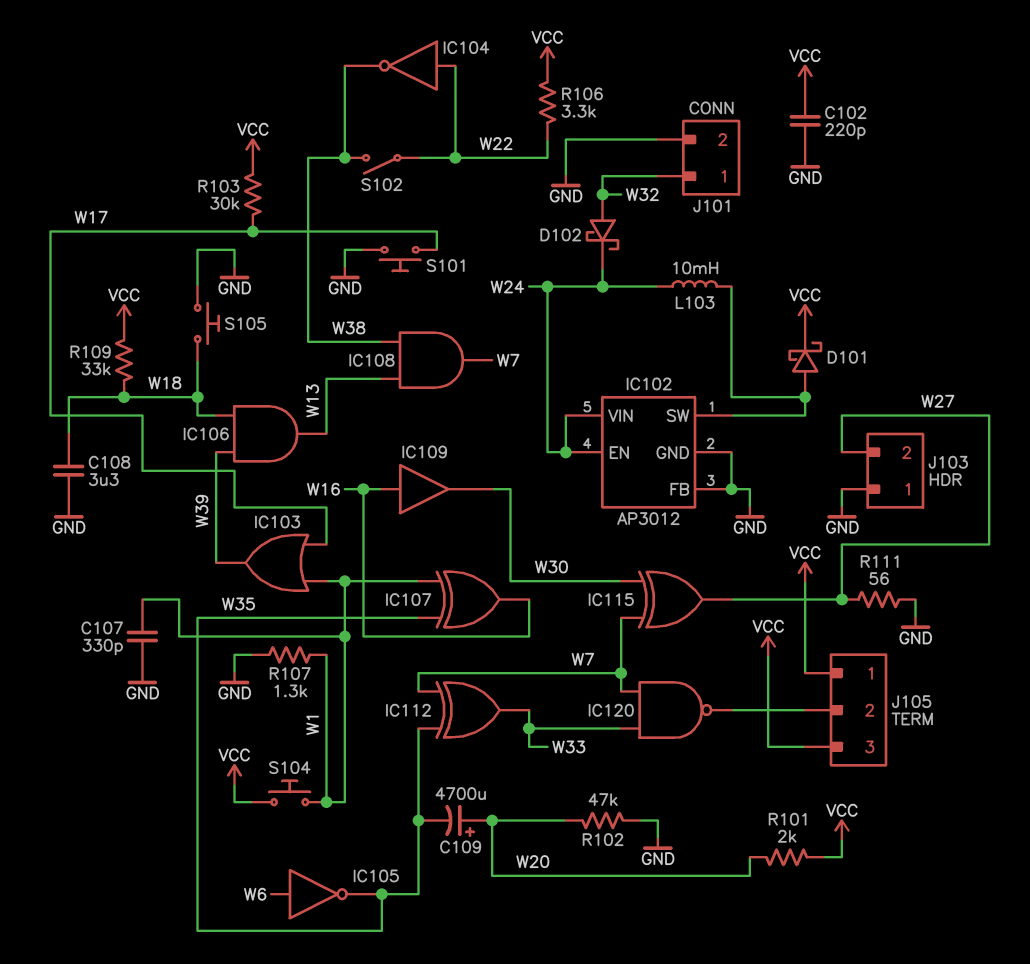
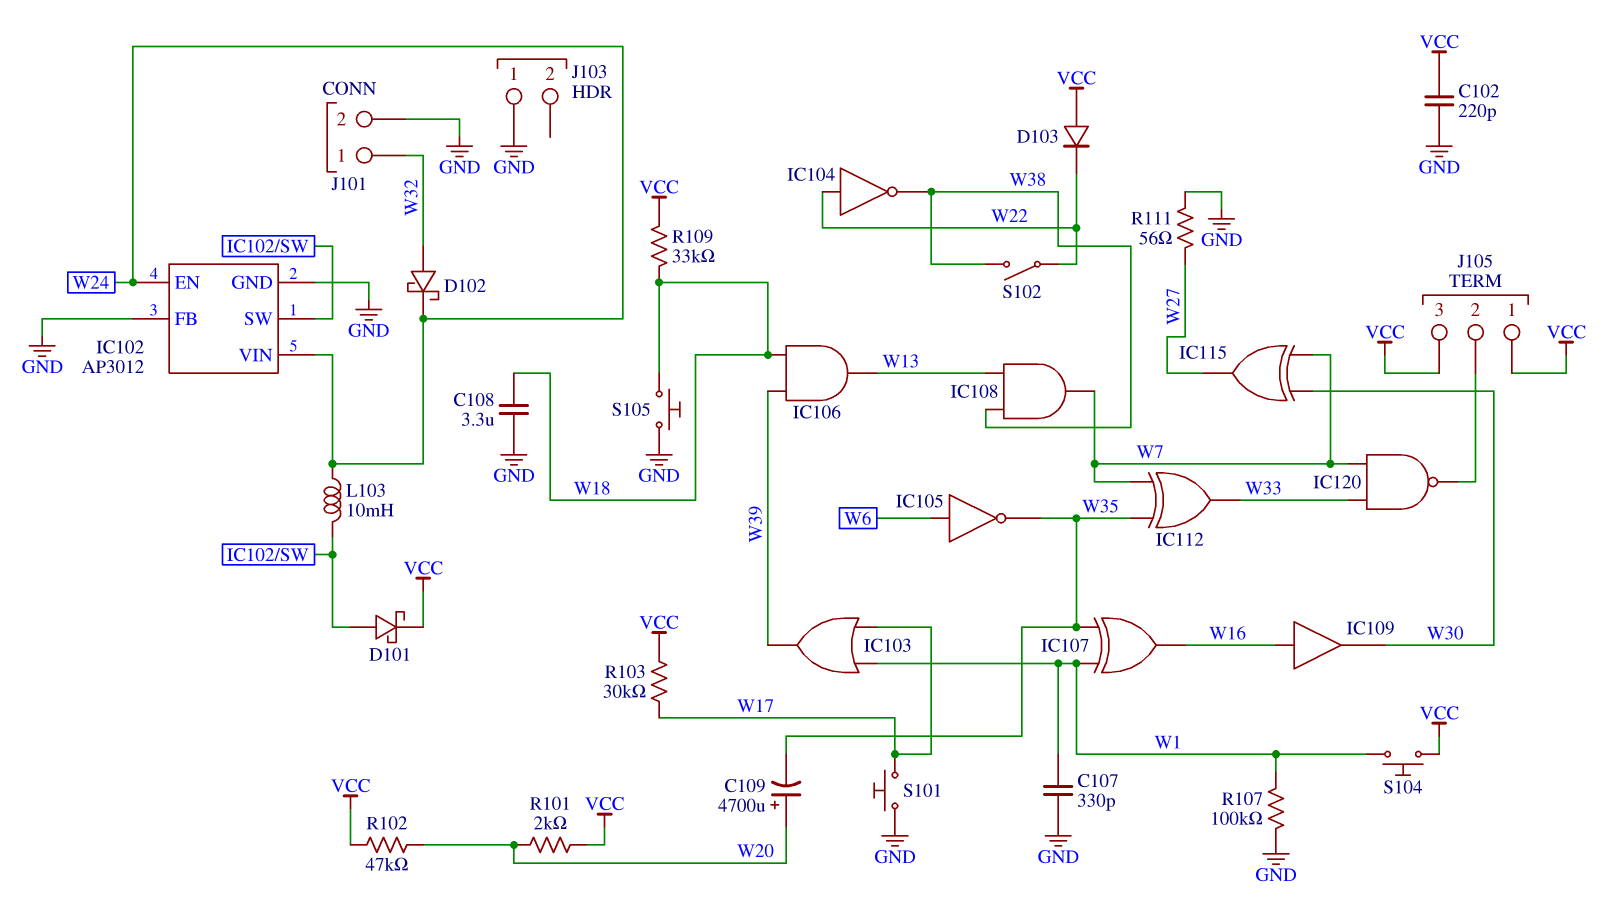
D103: none -> diode (A VCC, K W22)
J103 pin 2: W27 -> none
R102: 47k (GND, W20) -> 47k (VCC, W20)
R106: 3.3k (VCC, W22) -> none
R107: 1.3k (GND, W1) -> 100k (GND, W1)

